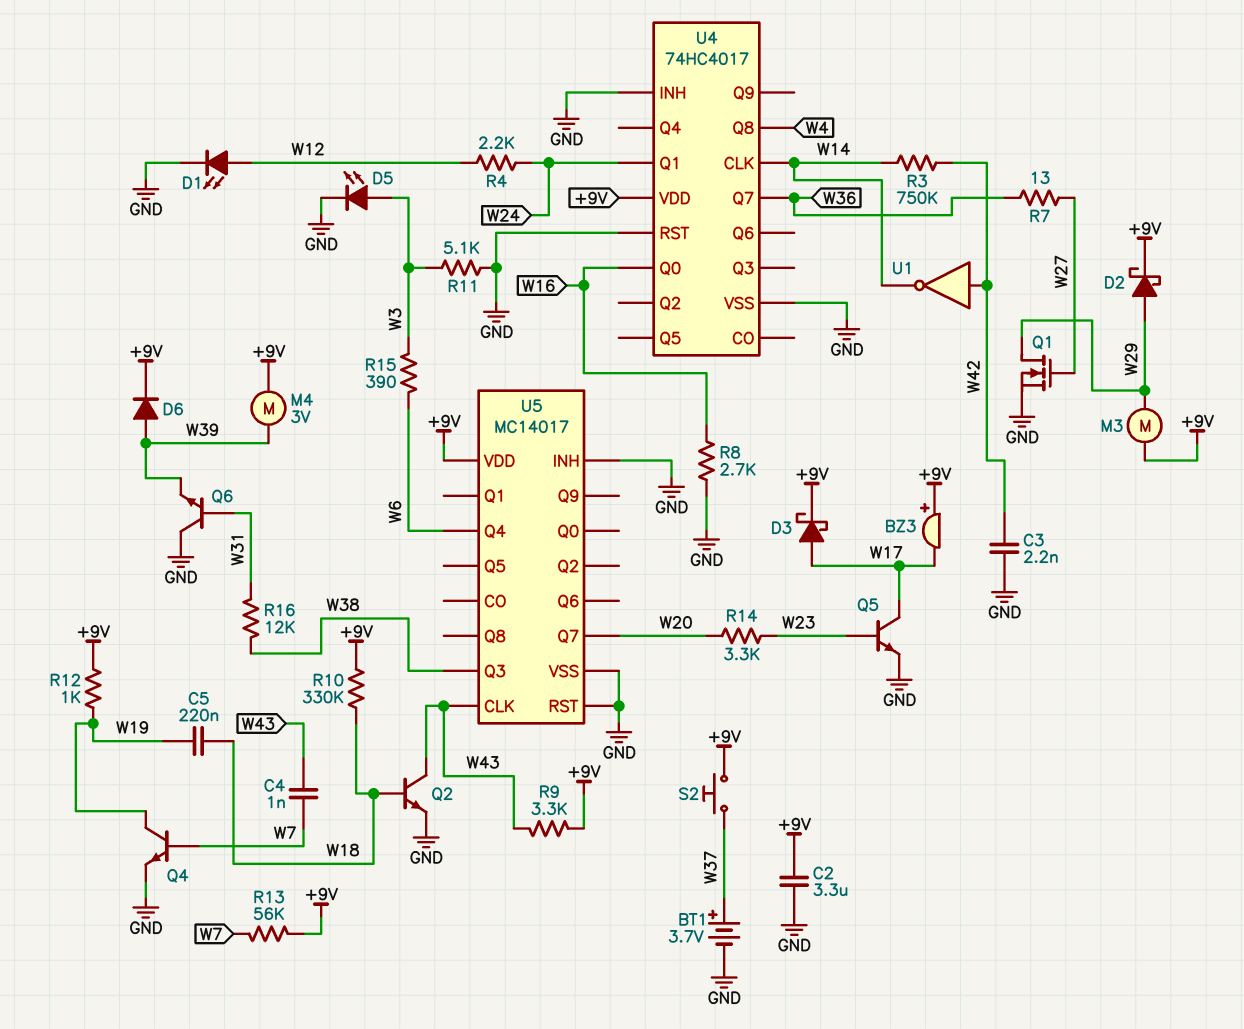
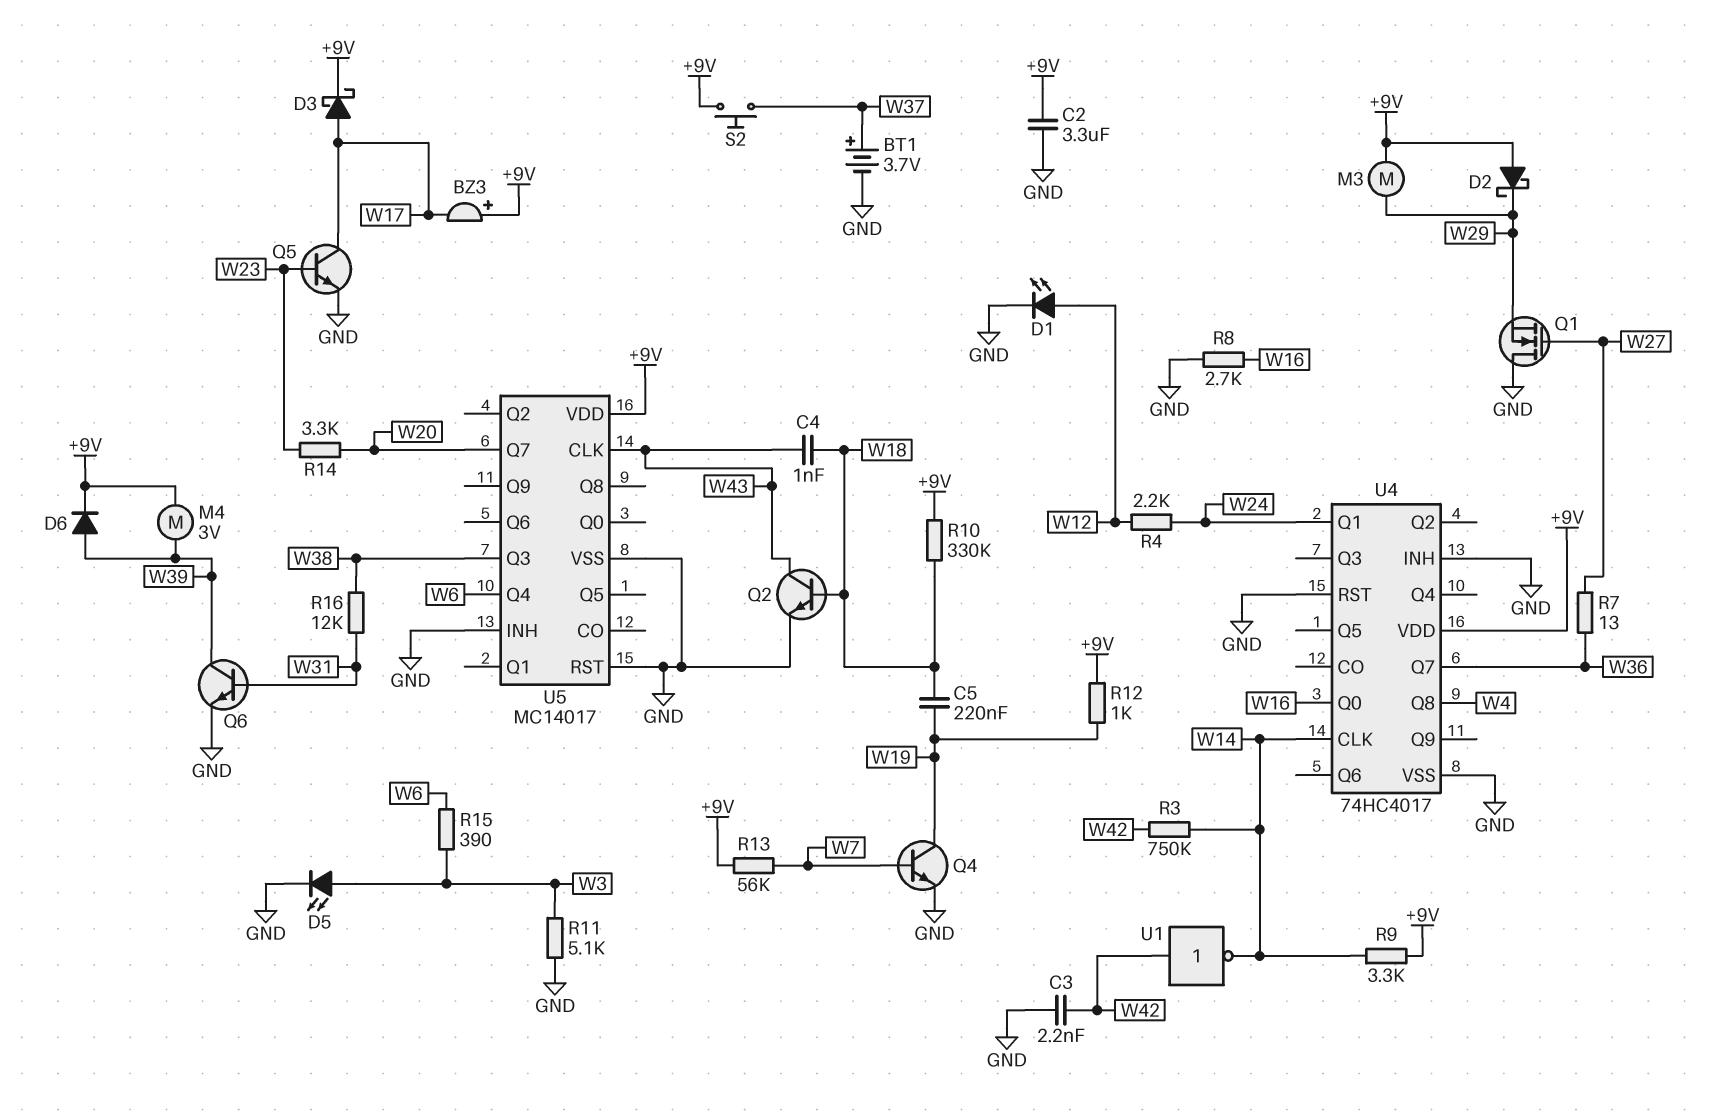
C4: 1nF (W7, W43) -> 1nF (W18, W43)
D2: schottky (A W29, K +9V) -> schottky (A +9V, K W29)
Q1: NMOS (G W27, D W29, S GND) -> NMOS (G W27, D GND, S W29)
Q6: NPN (B W31, C GND, E W39) -> NPN (B W31, C W39, E GND)
R9: 3.3k (+9V, W43) -> 3.3k (+9V, W14)

